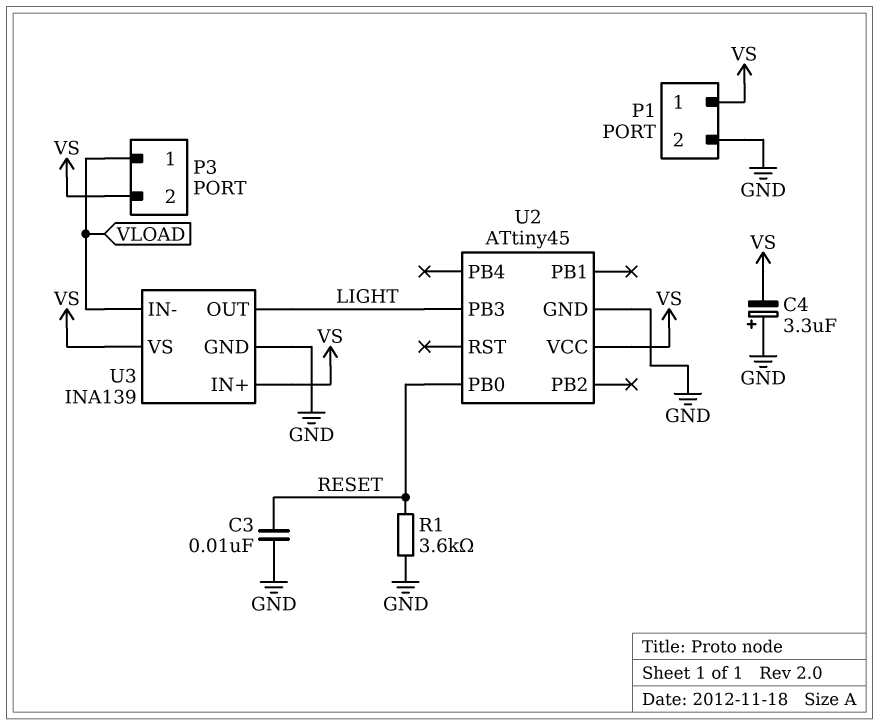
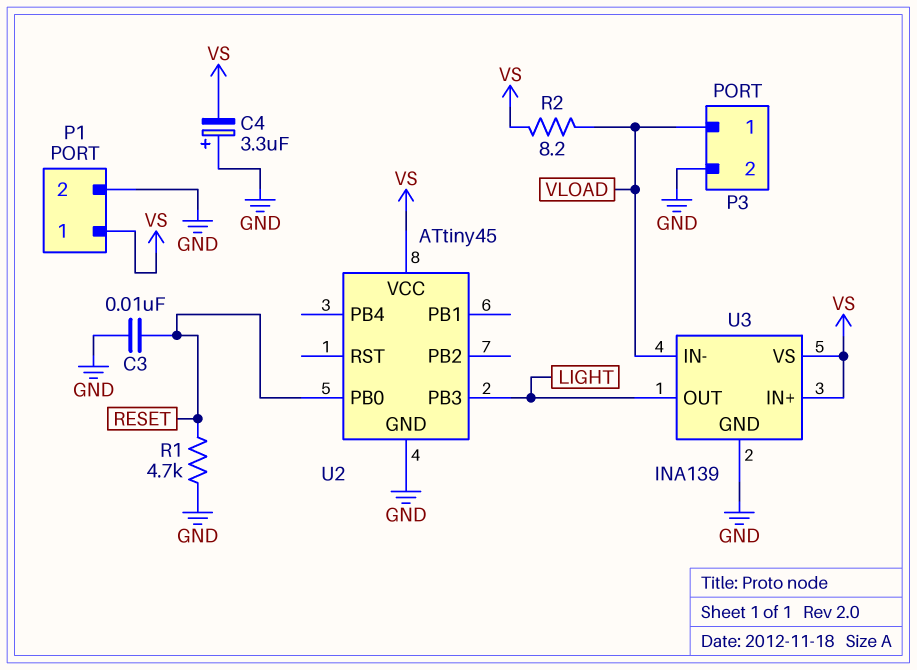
P3 pin 2: VS -> GND
R1: 3.6k (GND, RESET) -> 4.7k (GND, RESET)
R2: none -> 8.2 (VLOAD, VS)

